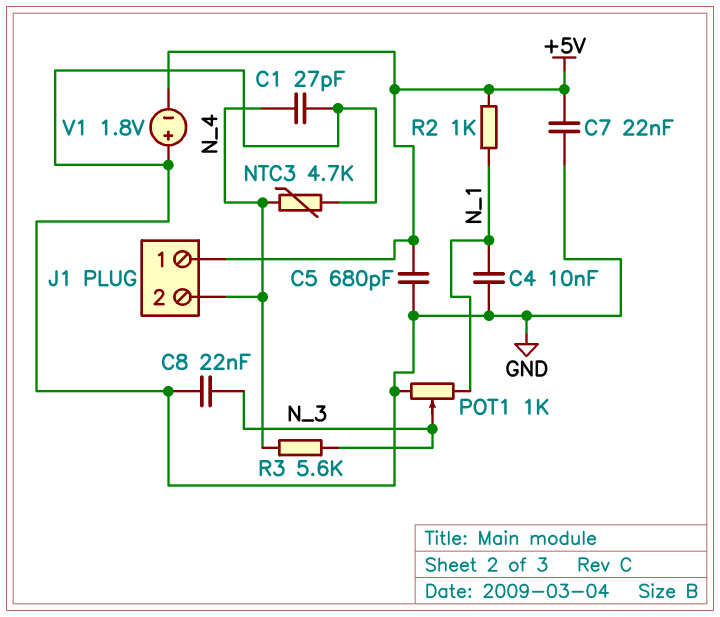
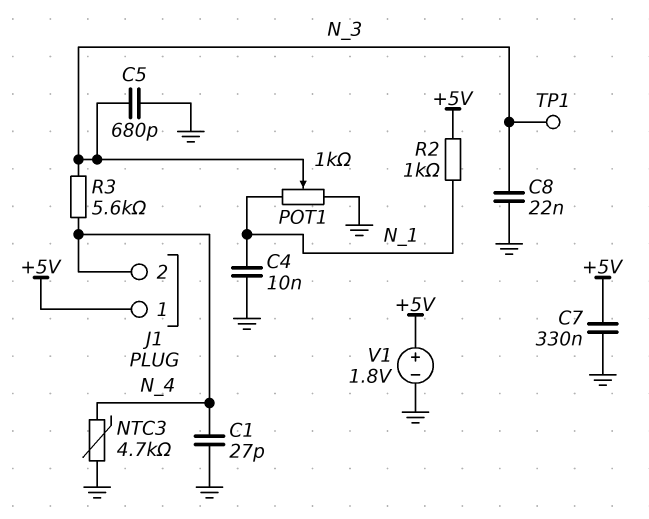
C5: 680pF (+5V, GND) -> 680pF (GND, N_3)
C7: 22nF (+5V, GND) -> 330nF (+5V, GND)
TP1: none -> test point (N_3)
V1: 1.8V (plus GND, minus +5V) -> 1.8V (plus +5V, minus GND)

